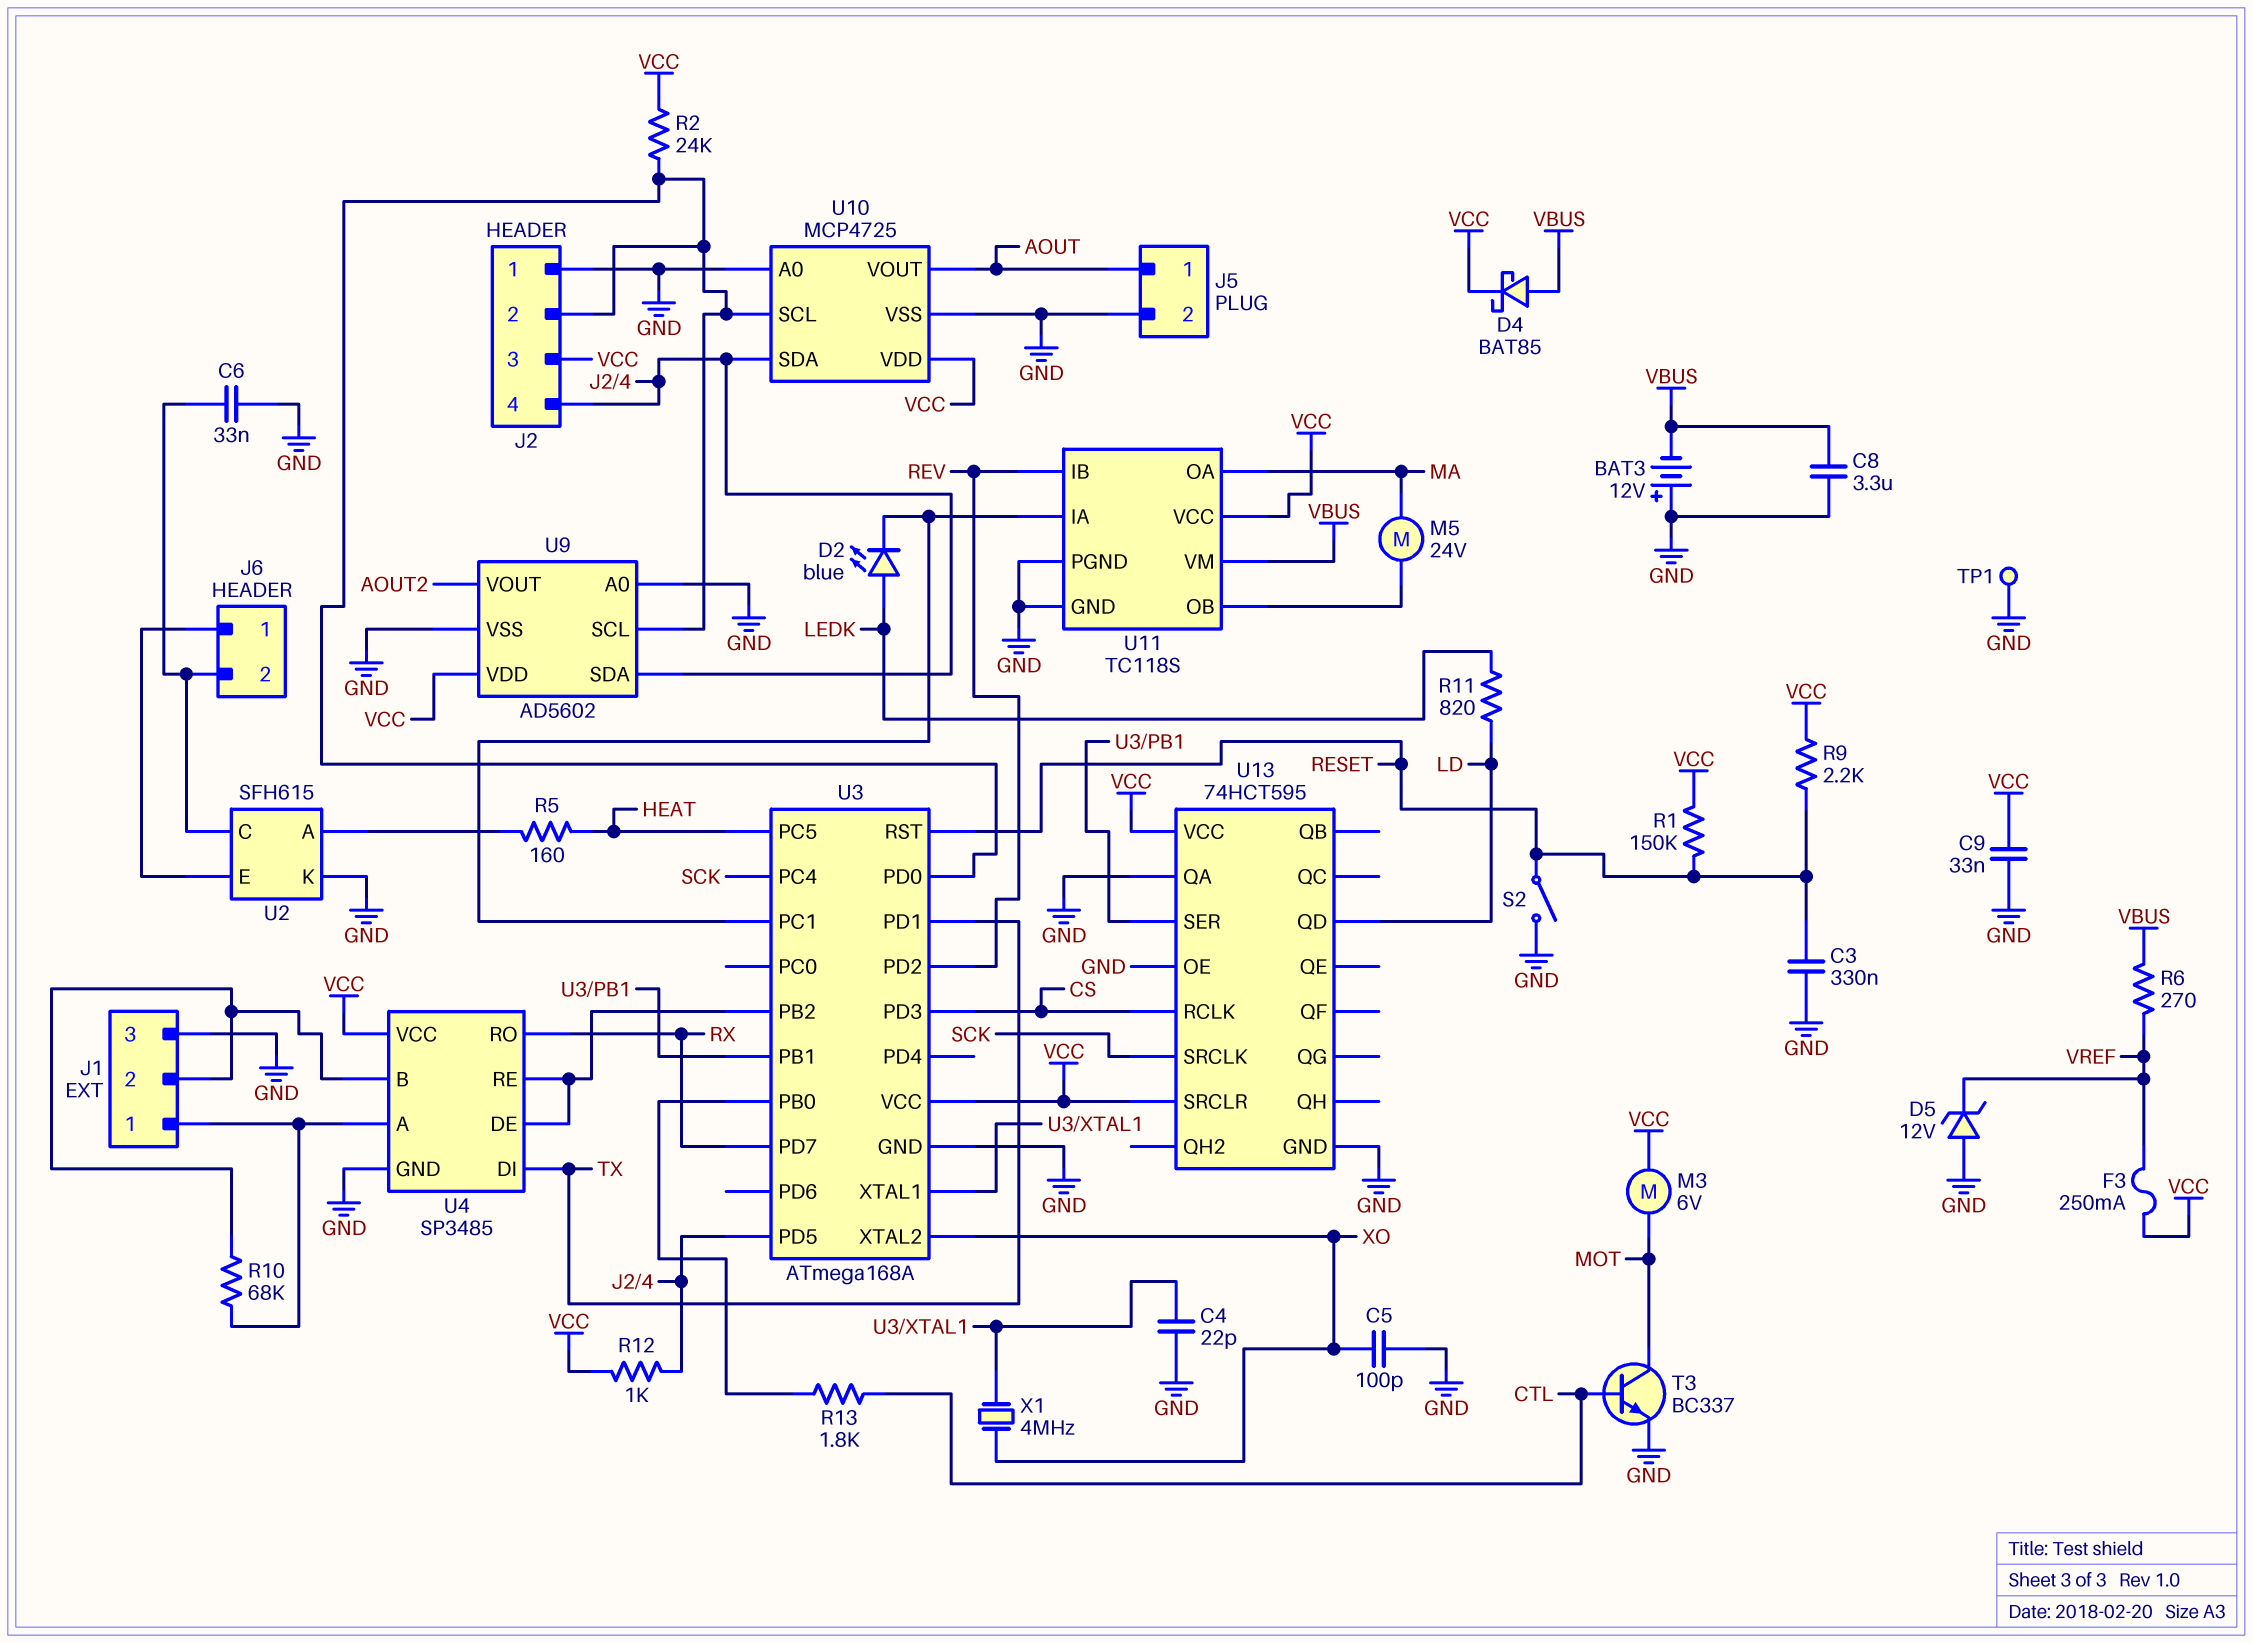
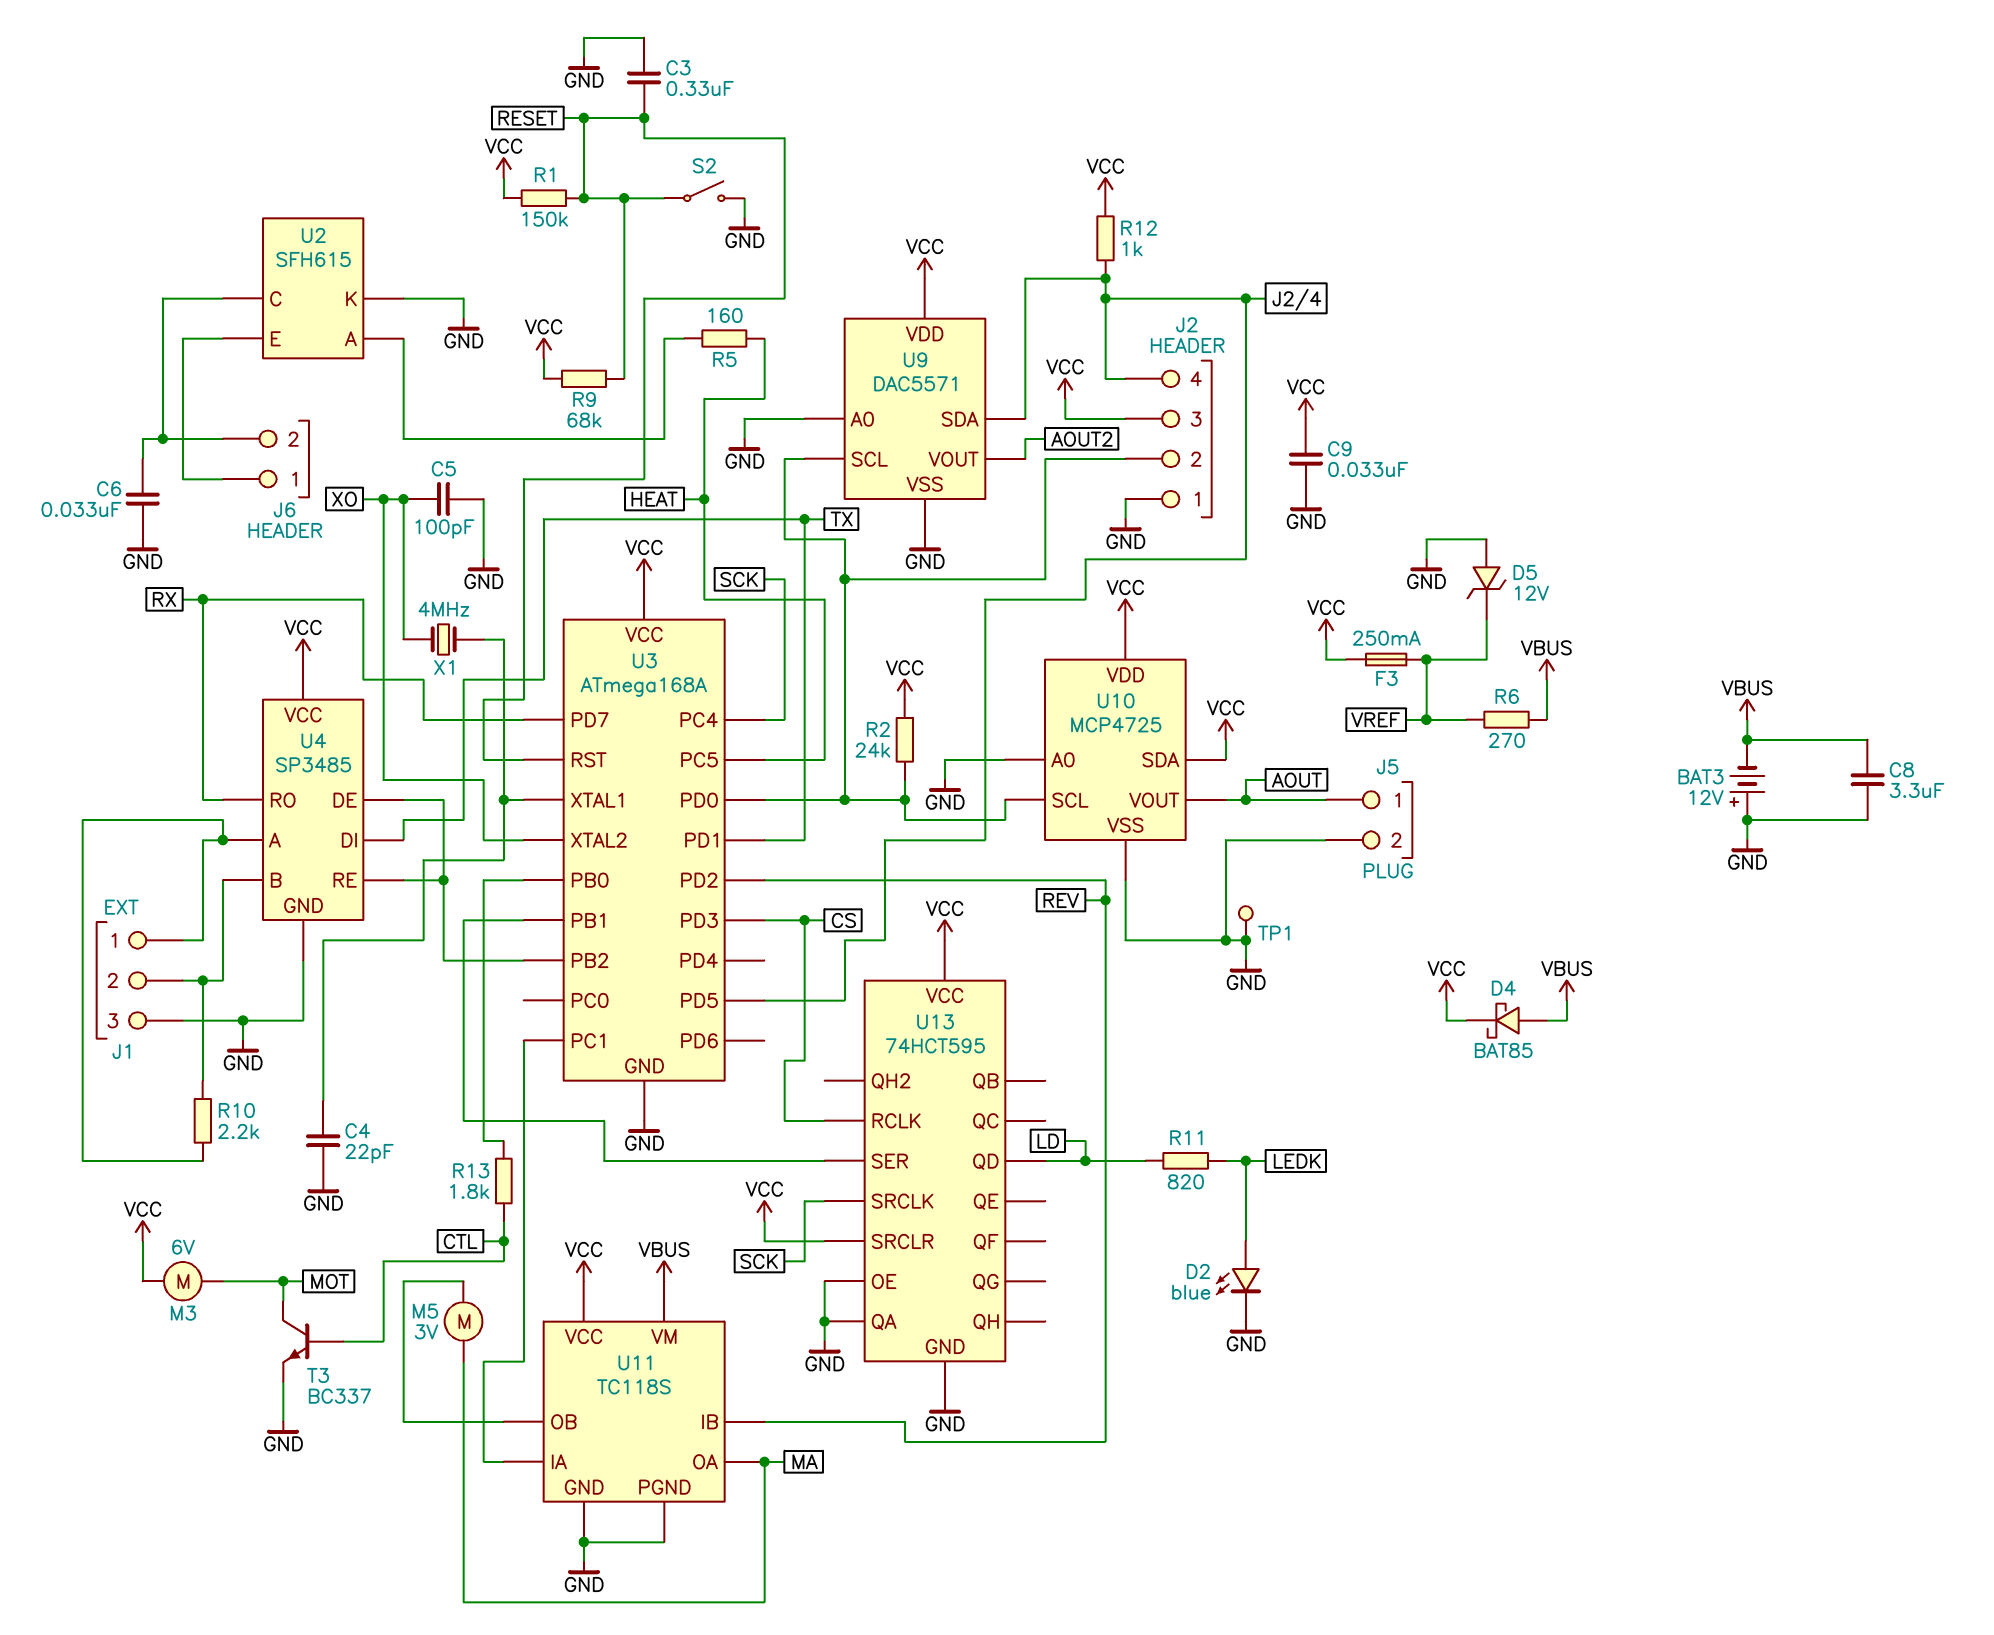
D2: LED blue (A LEDK, K U3/PC1) -> LED blue (A LEDK, K GND)
M5: motor 24V (MA, U11/OB) -> motor 3V (MA, U11/OB)
R9: 2.2k (RESET, VCC) -> 68k (RESET, VCC)
R10: 68k (J1/1, J1/2) -> 2.2k (J1/1, J1/2)
U9: AD5602 -> DAC5571
U10 pin SDA: J2/4 -> VCC

